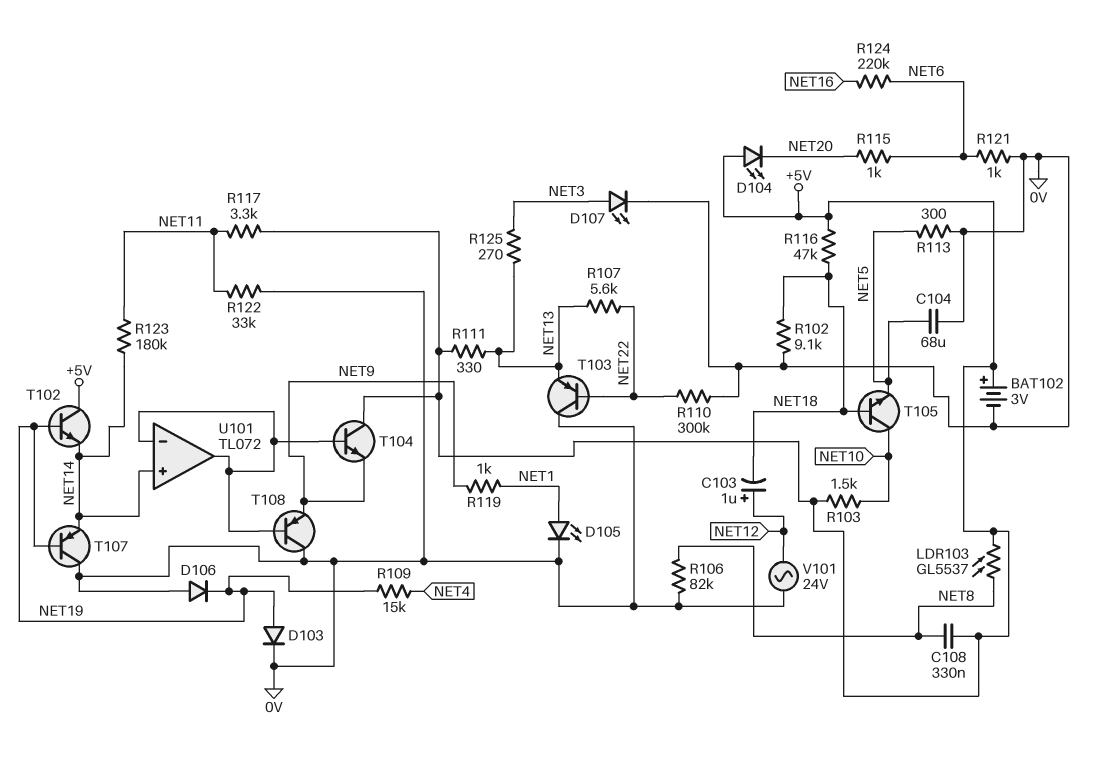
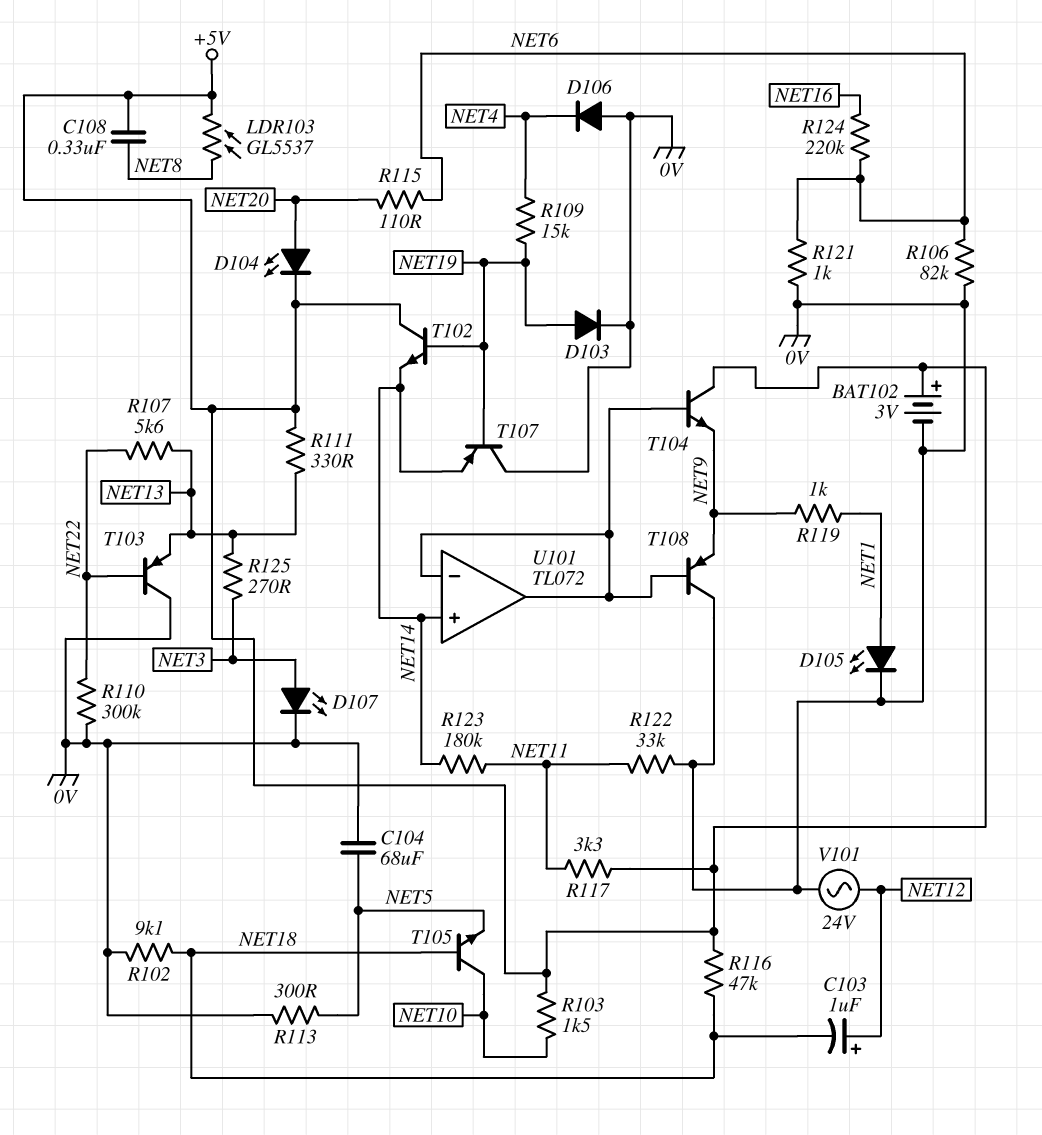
D104: LED (A +5V, K NET20) -> LED (A NET20, K +5V)
D106: diode (A 0V, K NET19) -> diode (A 0V, K NET4)
R106: 82k (0V, NET8) -> 82k (0V, NET6)
R115: 1k (NET6, NET20) -> 110 (NET6, NET20)

